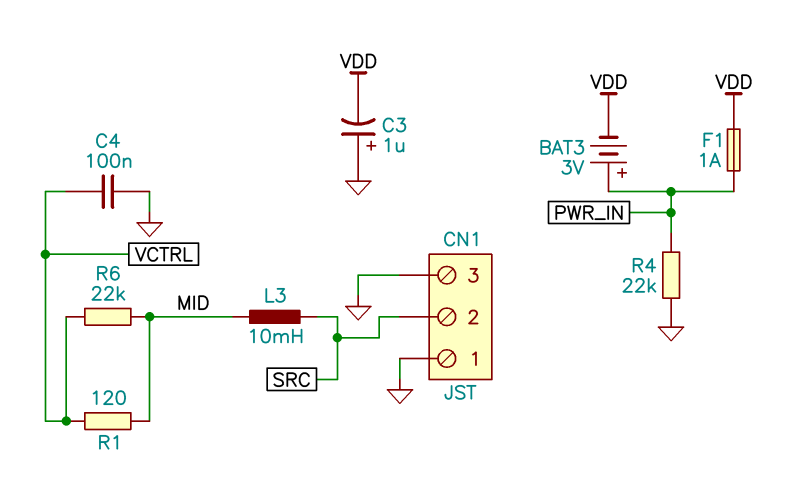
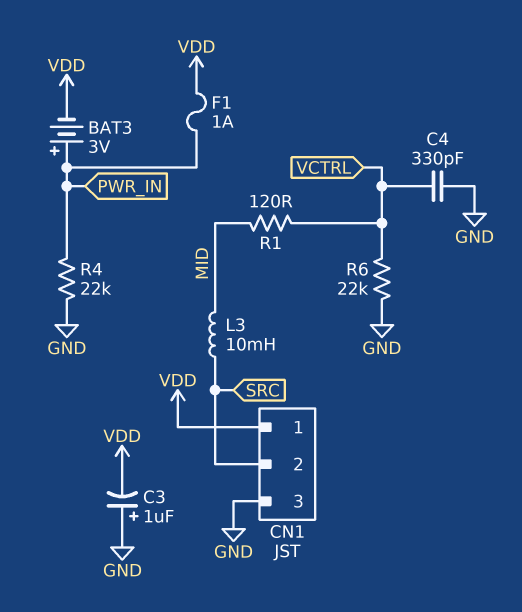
C4: 100nF (GND, VCTRL) -> 330pF (GND, VCTRL)
CN1 pin 1: GND -> VDD
R6: 22k (MID, VCTRL) -> 22k (GND, VCTRL)

